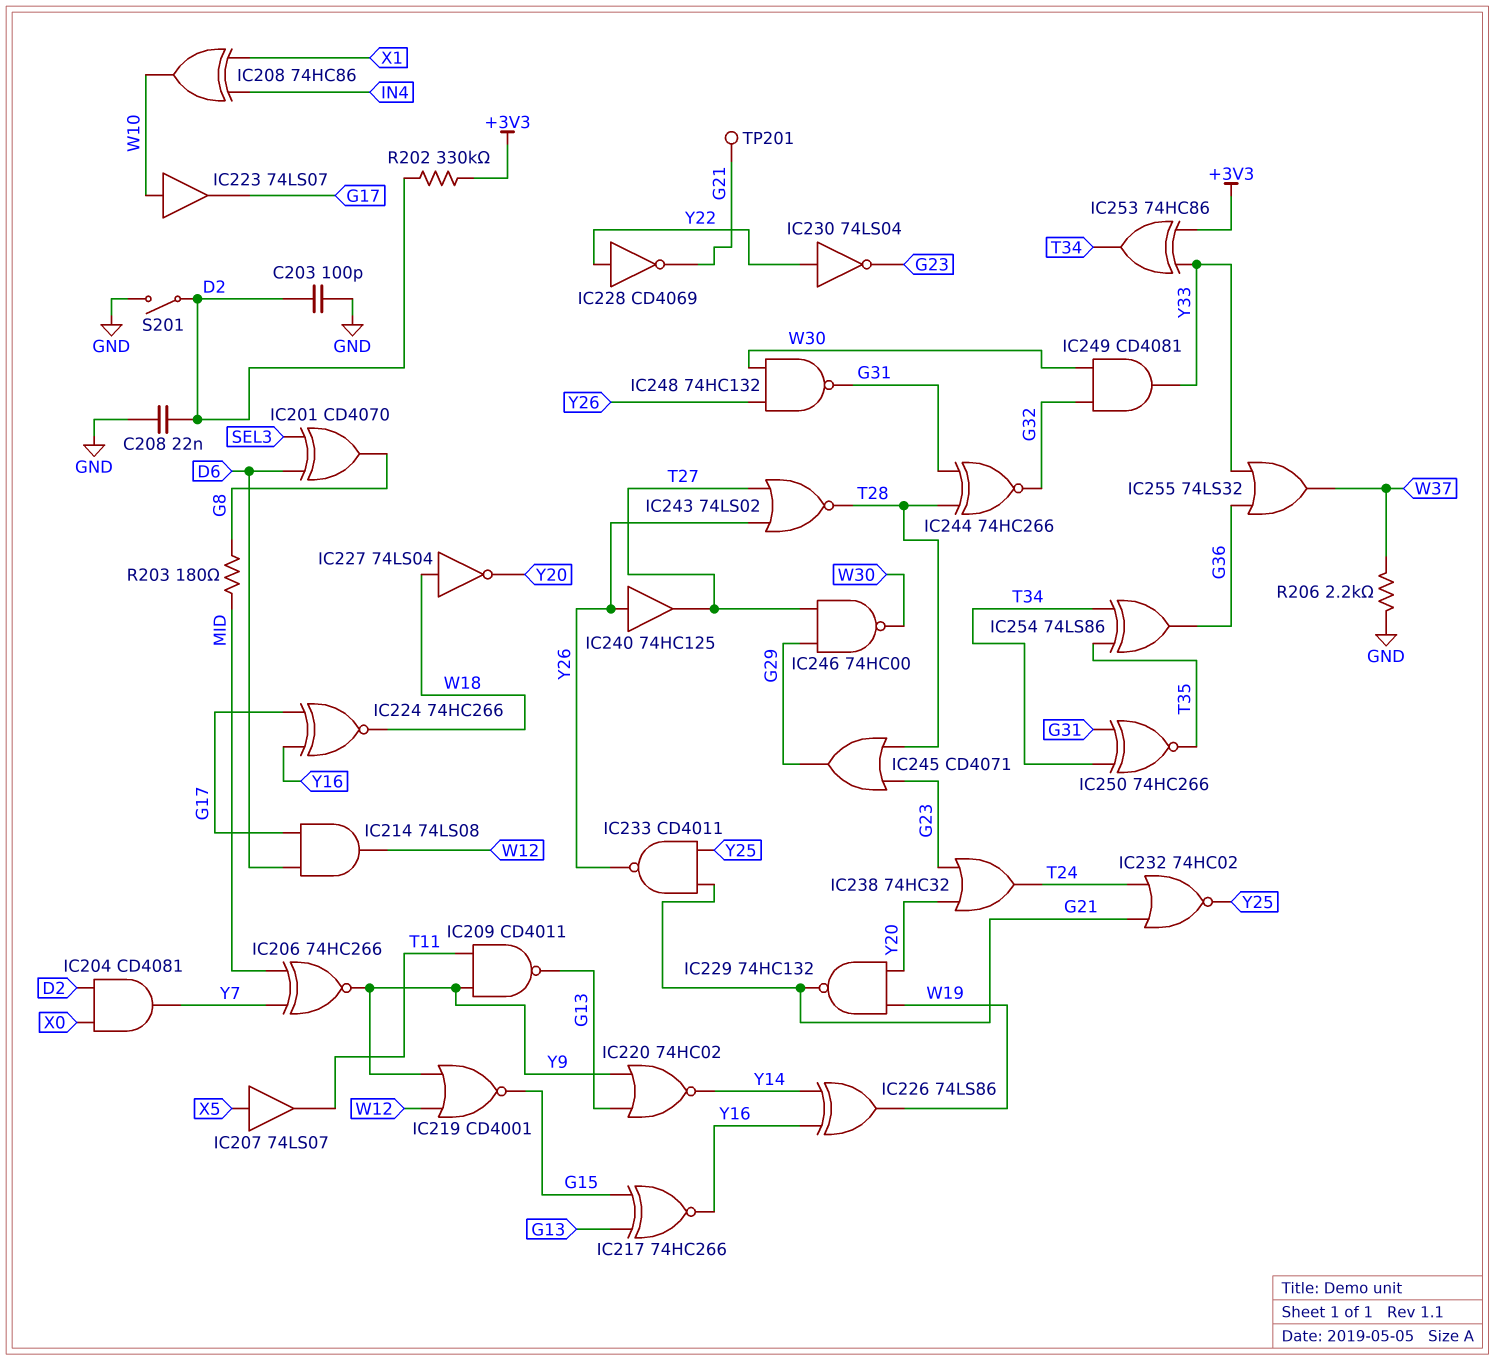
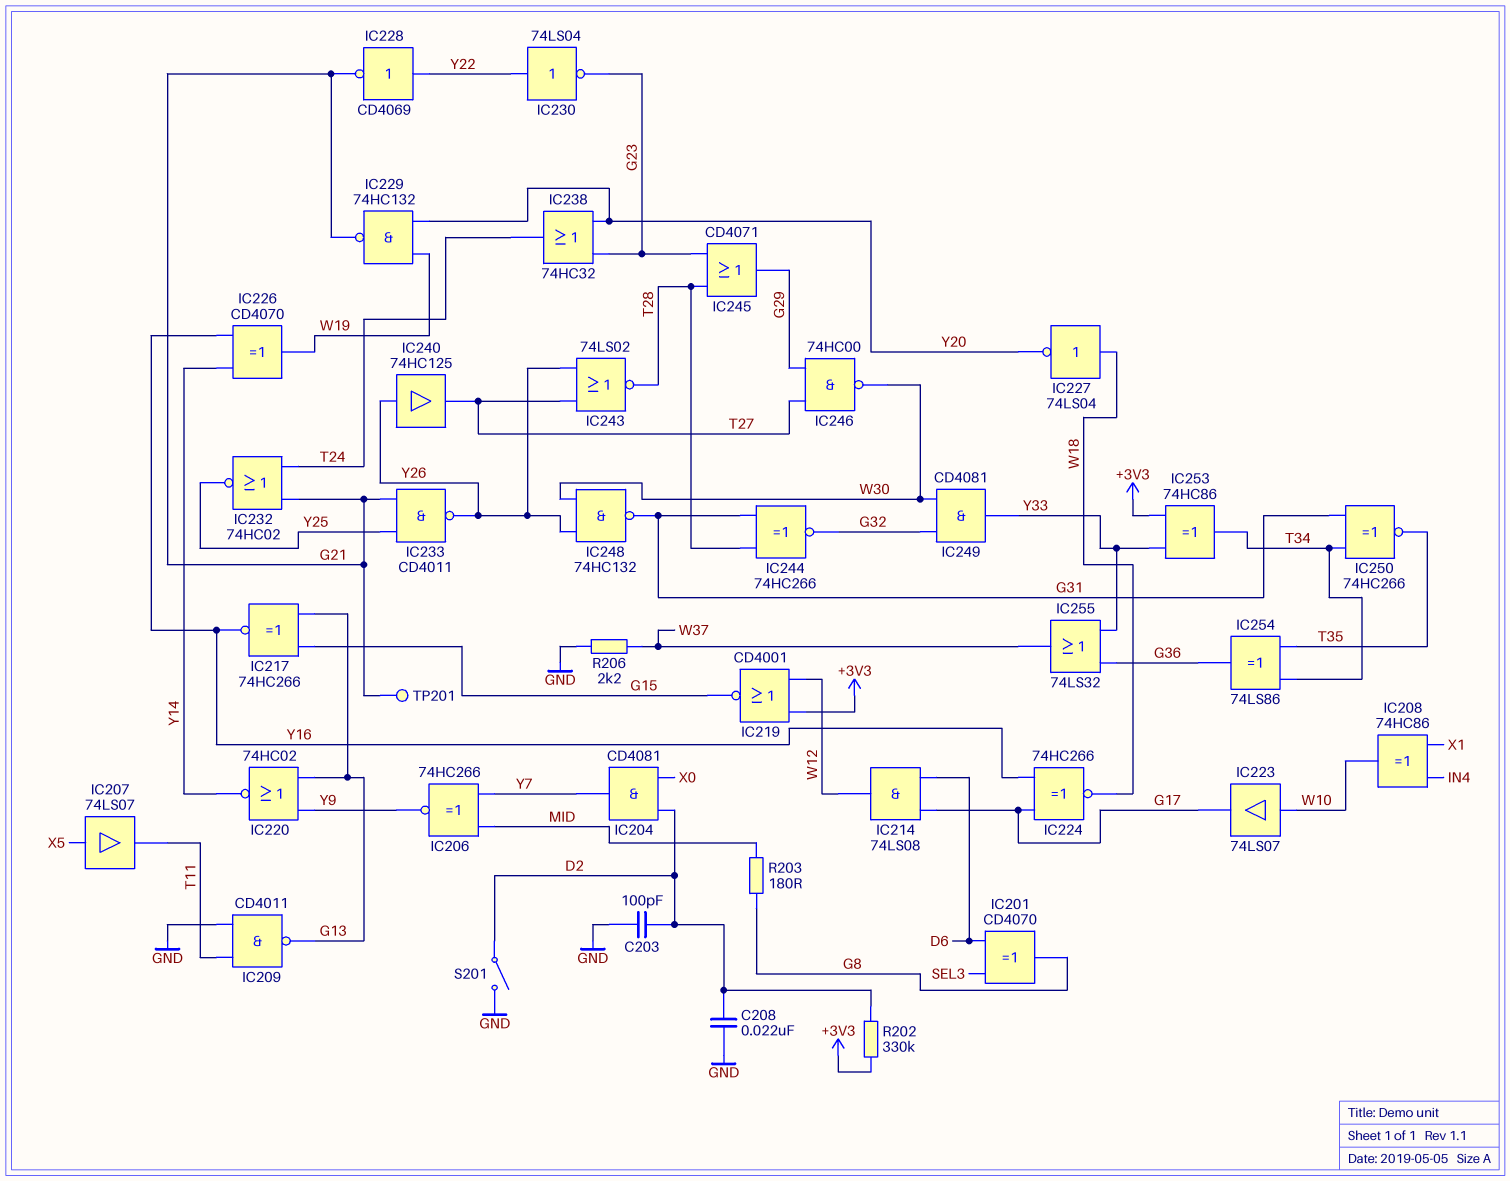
IC209: NAND CD4011 (in T11, in Y9, out G13) -> NAND CD4011 (in GND, in T11, out G13)
IC219: NOR CD4001 (in W12, in Y9, out G15) -> NOR CD4001 (in +3V3, in W12, out G15)
IC226: XOR 74LS86 (in Y14, in Y16, out W19) -> XOR CD4070 (in Y14, in Y16, out W19)

